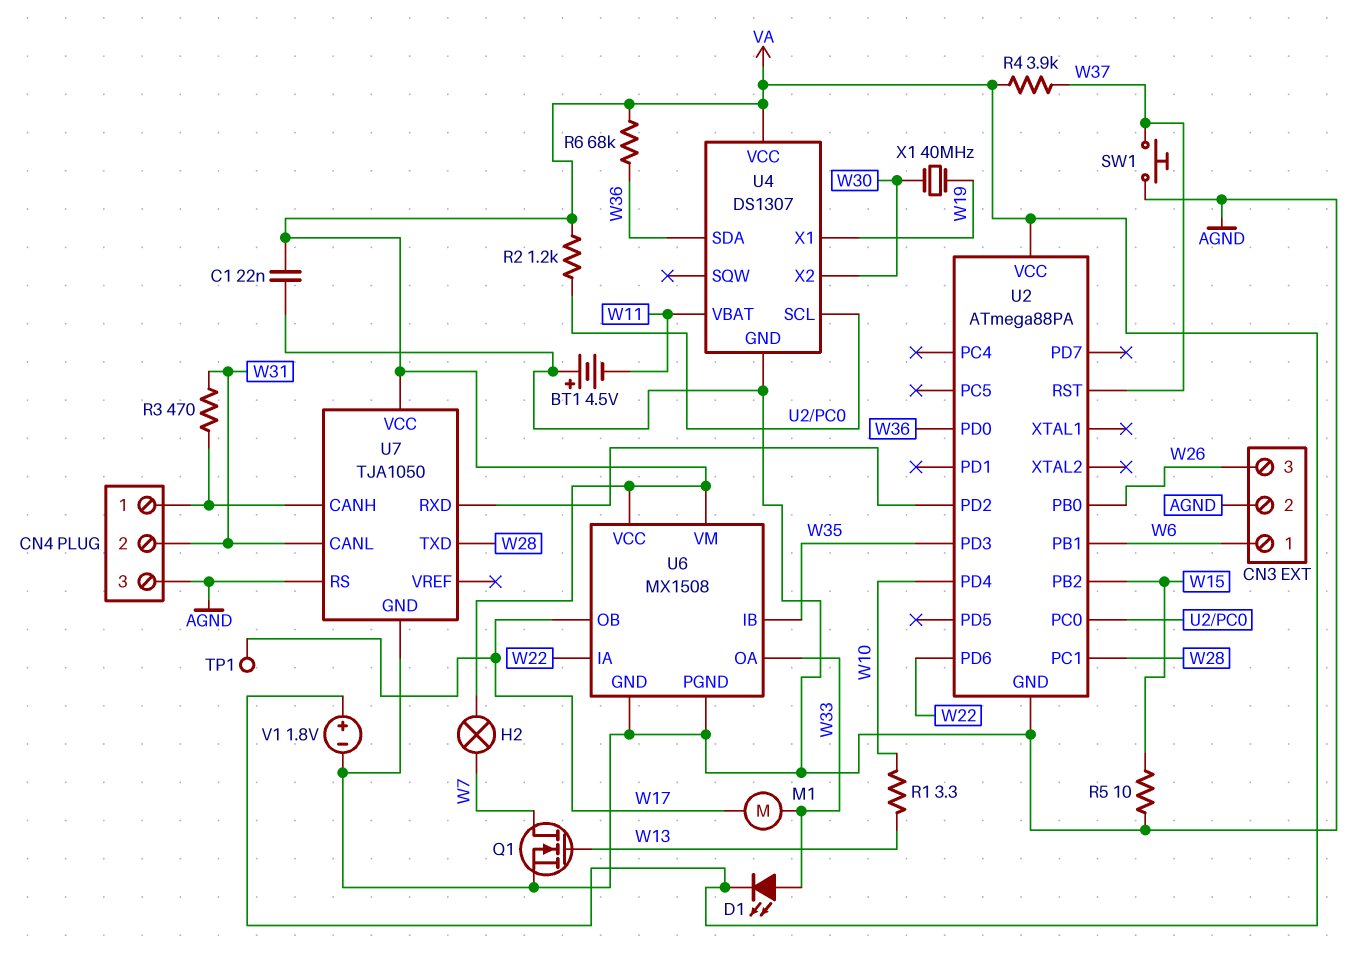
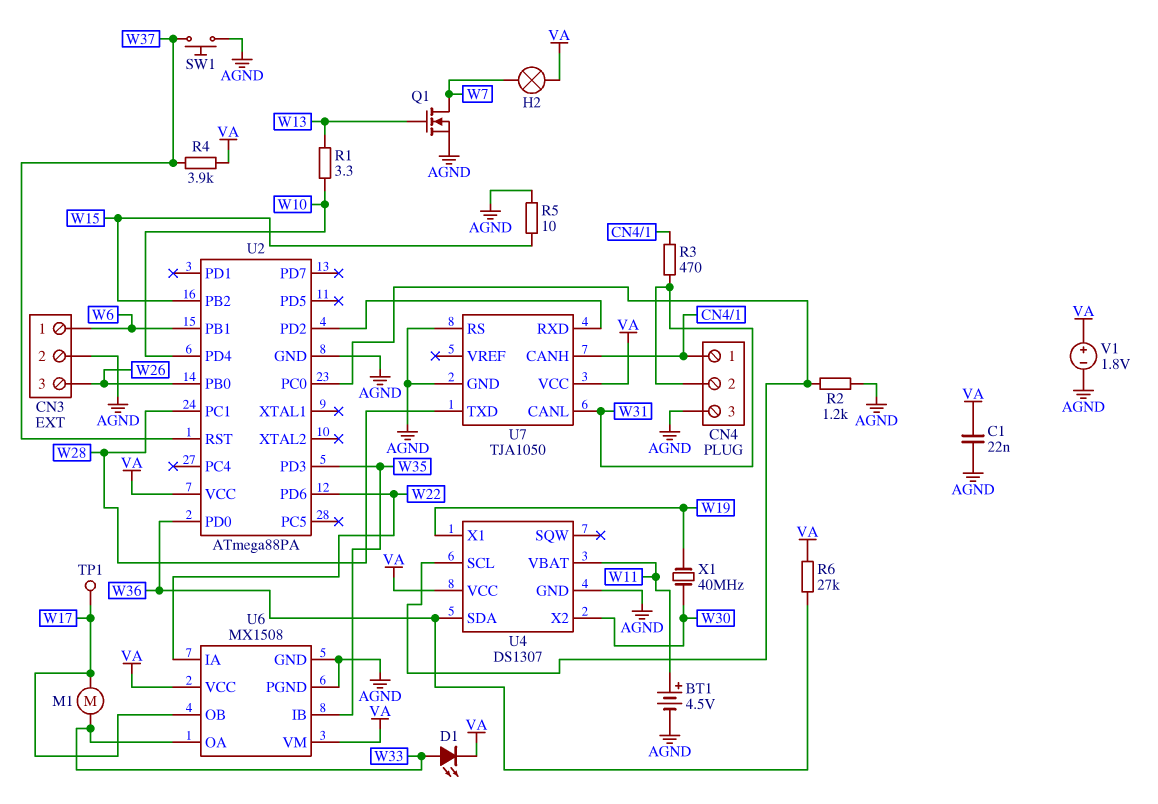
BT1: 4.5V (plus AGND, minus W11) -> 4.5V (plus W11, minus AGND)
R2: 1.2k (U2/PC0, VA) -> 1.2k (AGND, U2/PC0)
R6: 68k (VA, W36) -> 27k (VA, W36)

